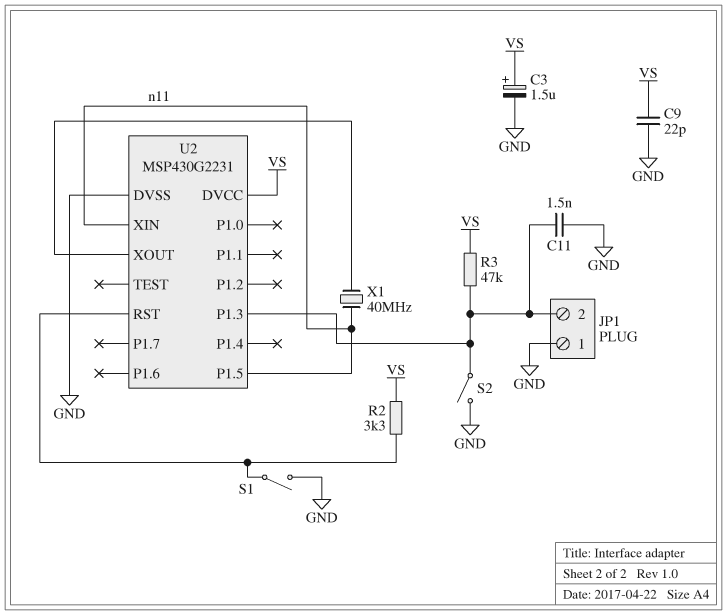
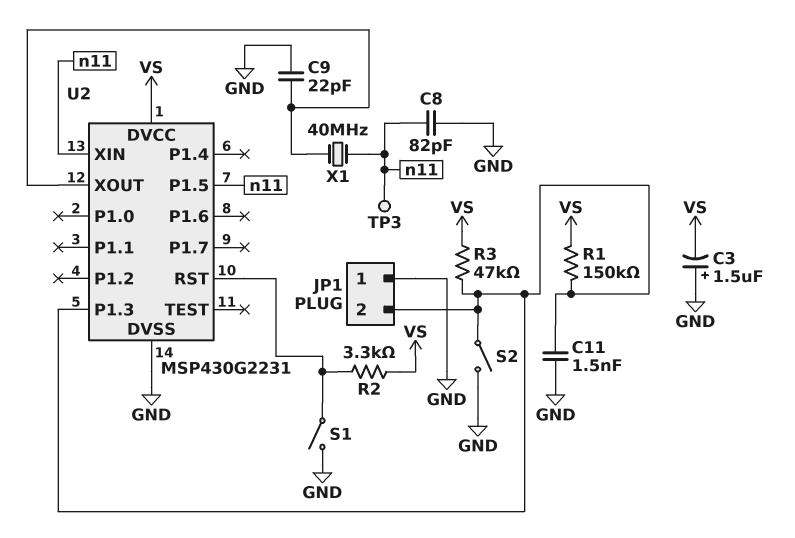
C3: 1.5uF (plus VS, minus GND) -> 1.5uF (plus GND, minus VS)
C8: none -> 82pF (GND, n11)
C9: 22pF (GND, VS) -> 22pF (GND, U2/XOUT)
R1: none -> 150k (JP1/2, VS)
TP3: none -> test point (n11)

